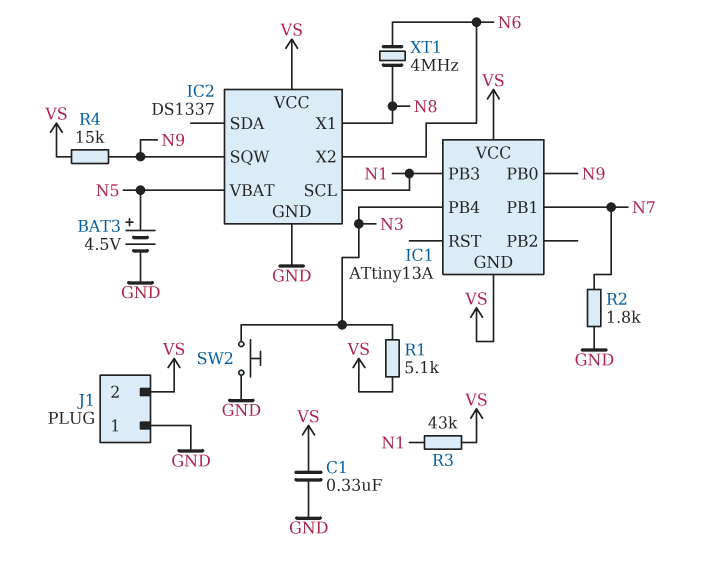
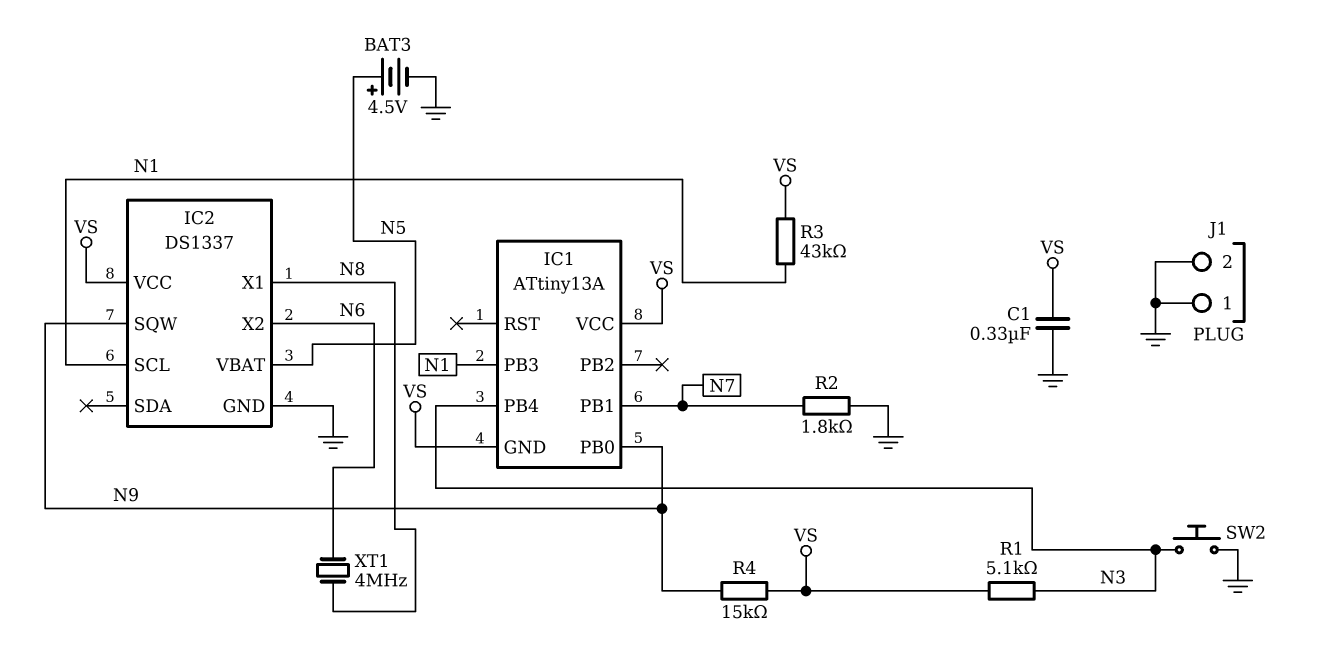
J1 pin 2: VS -> GND

